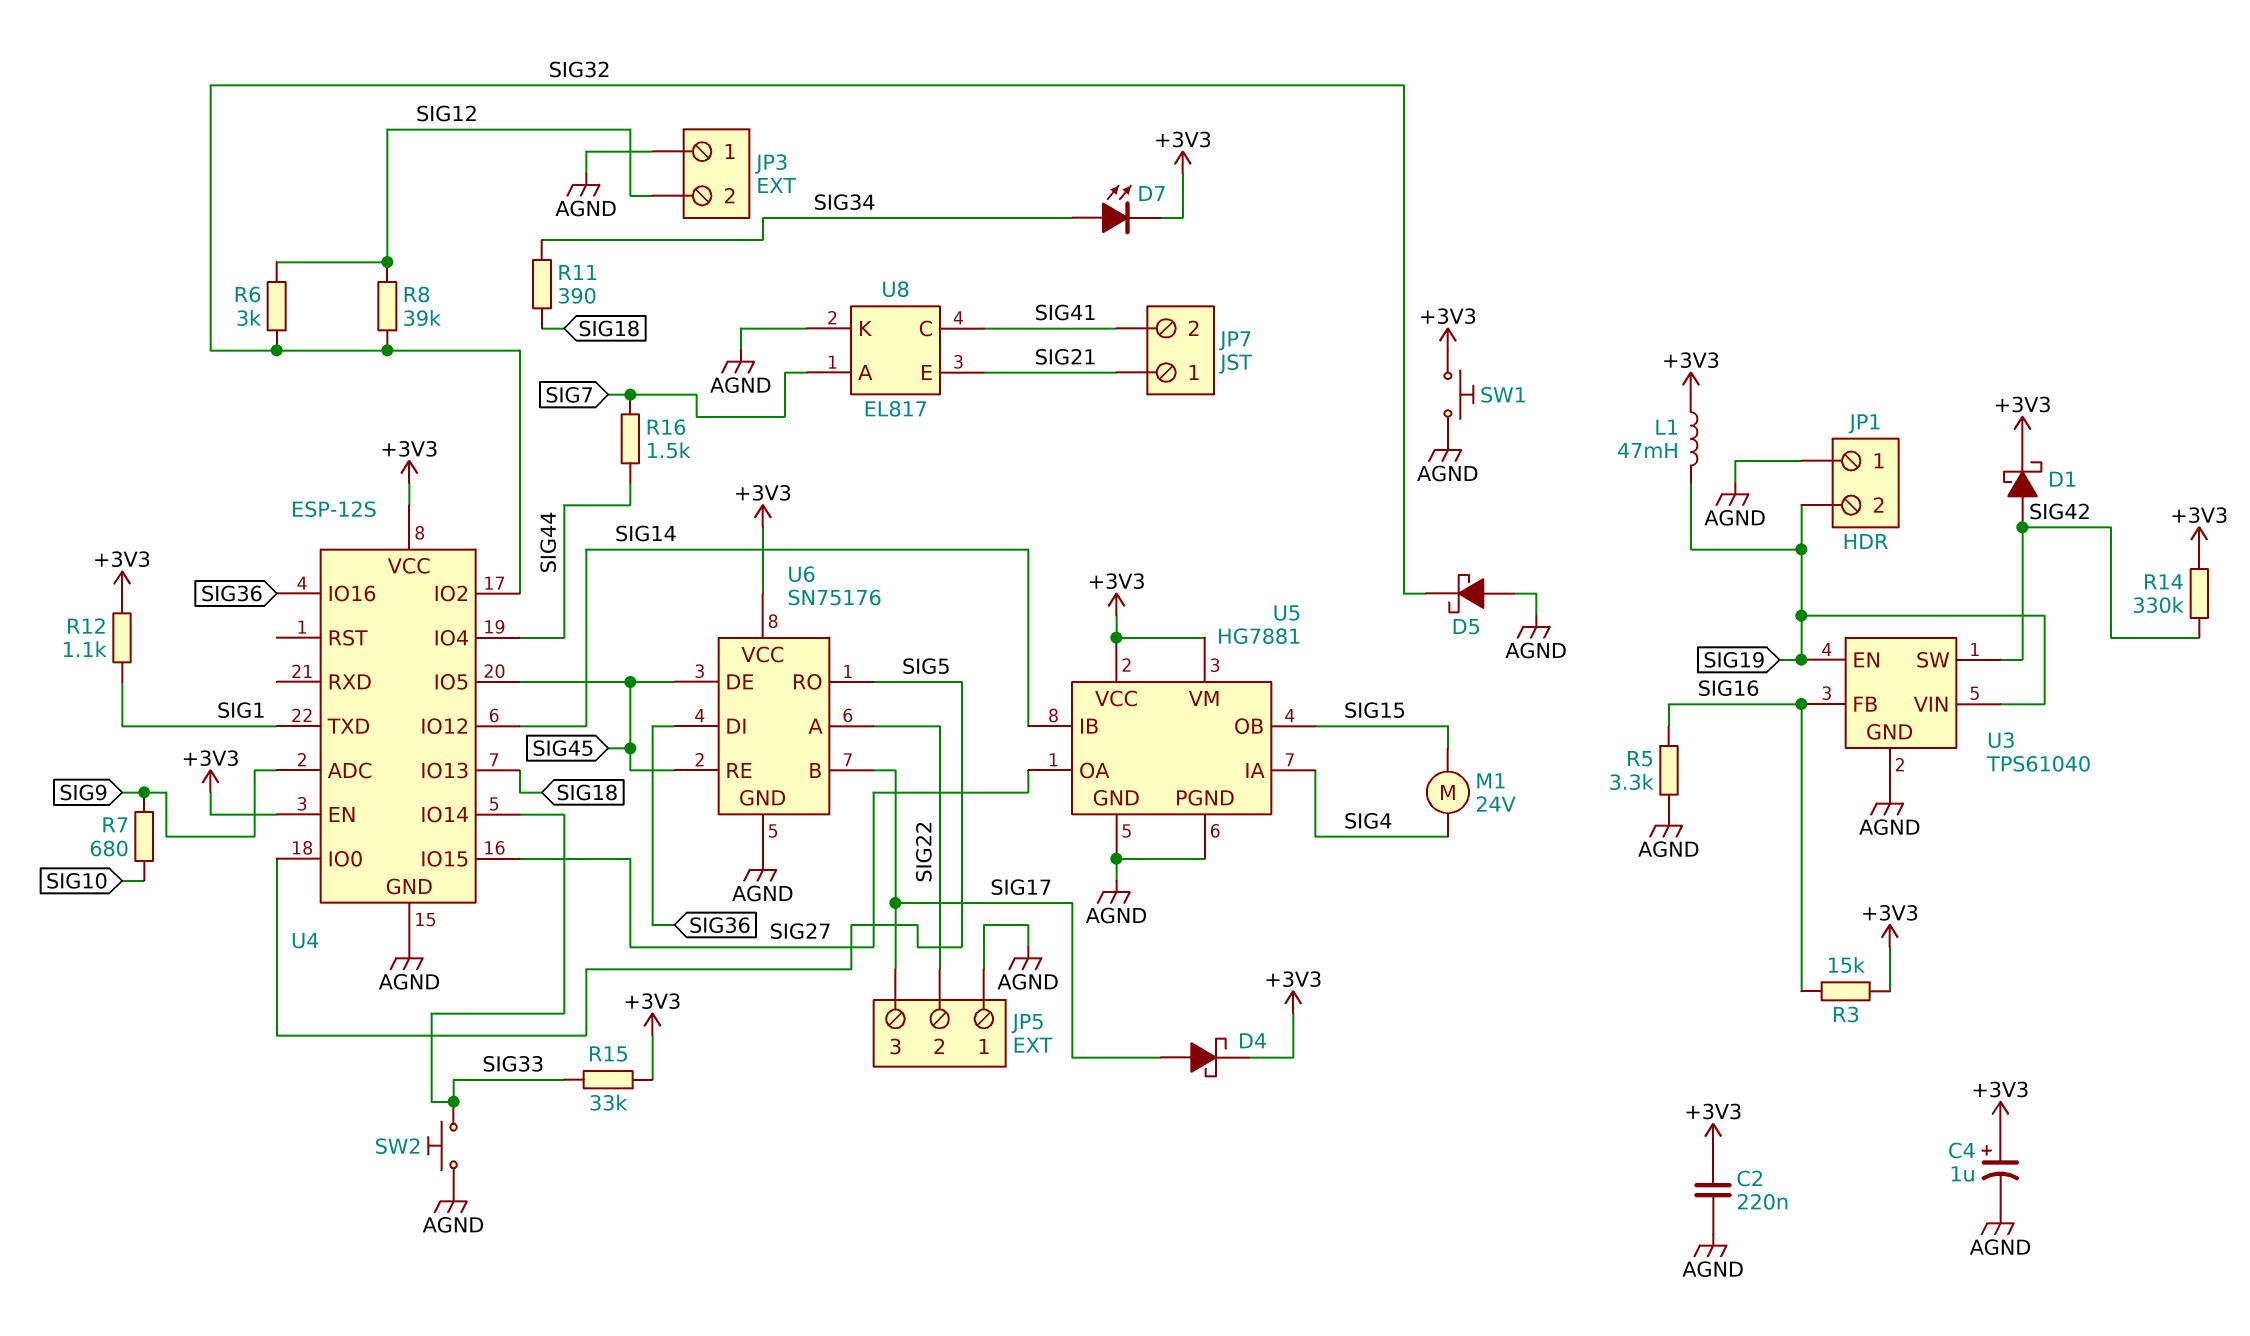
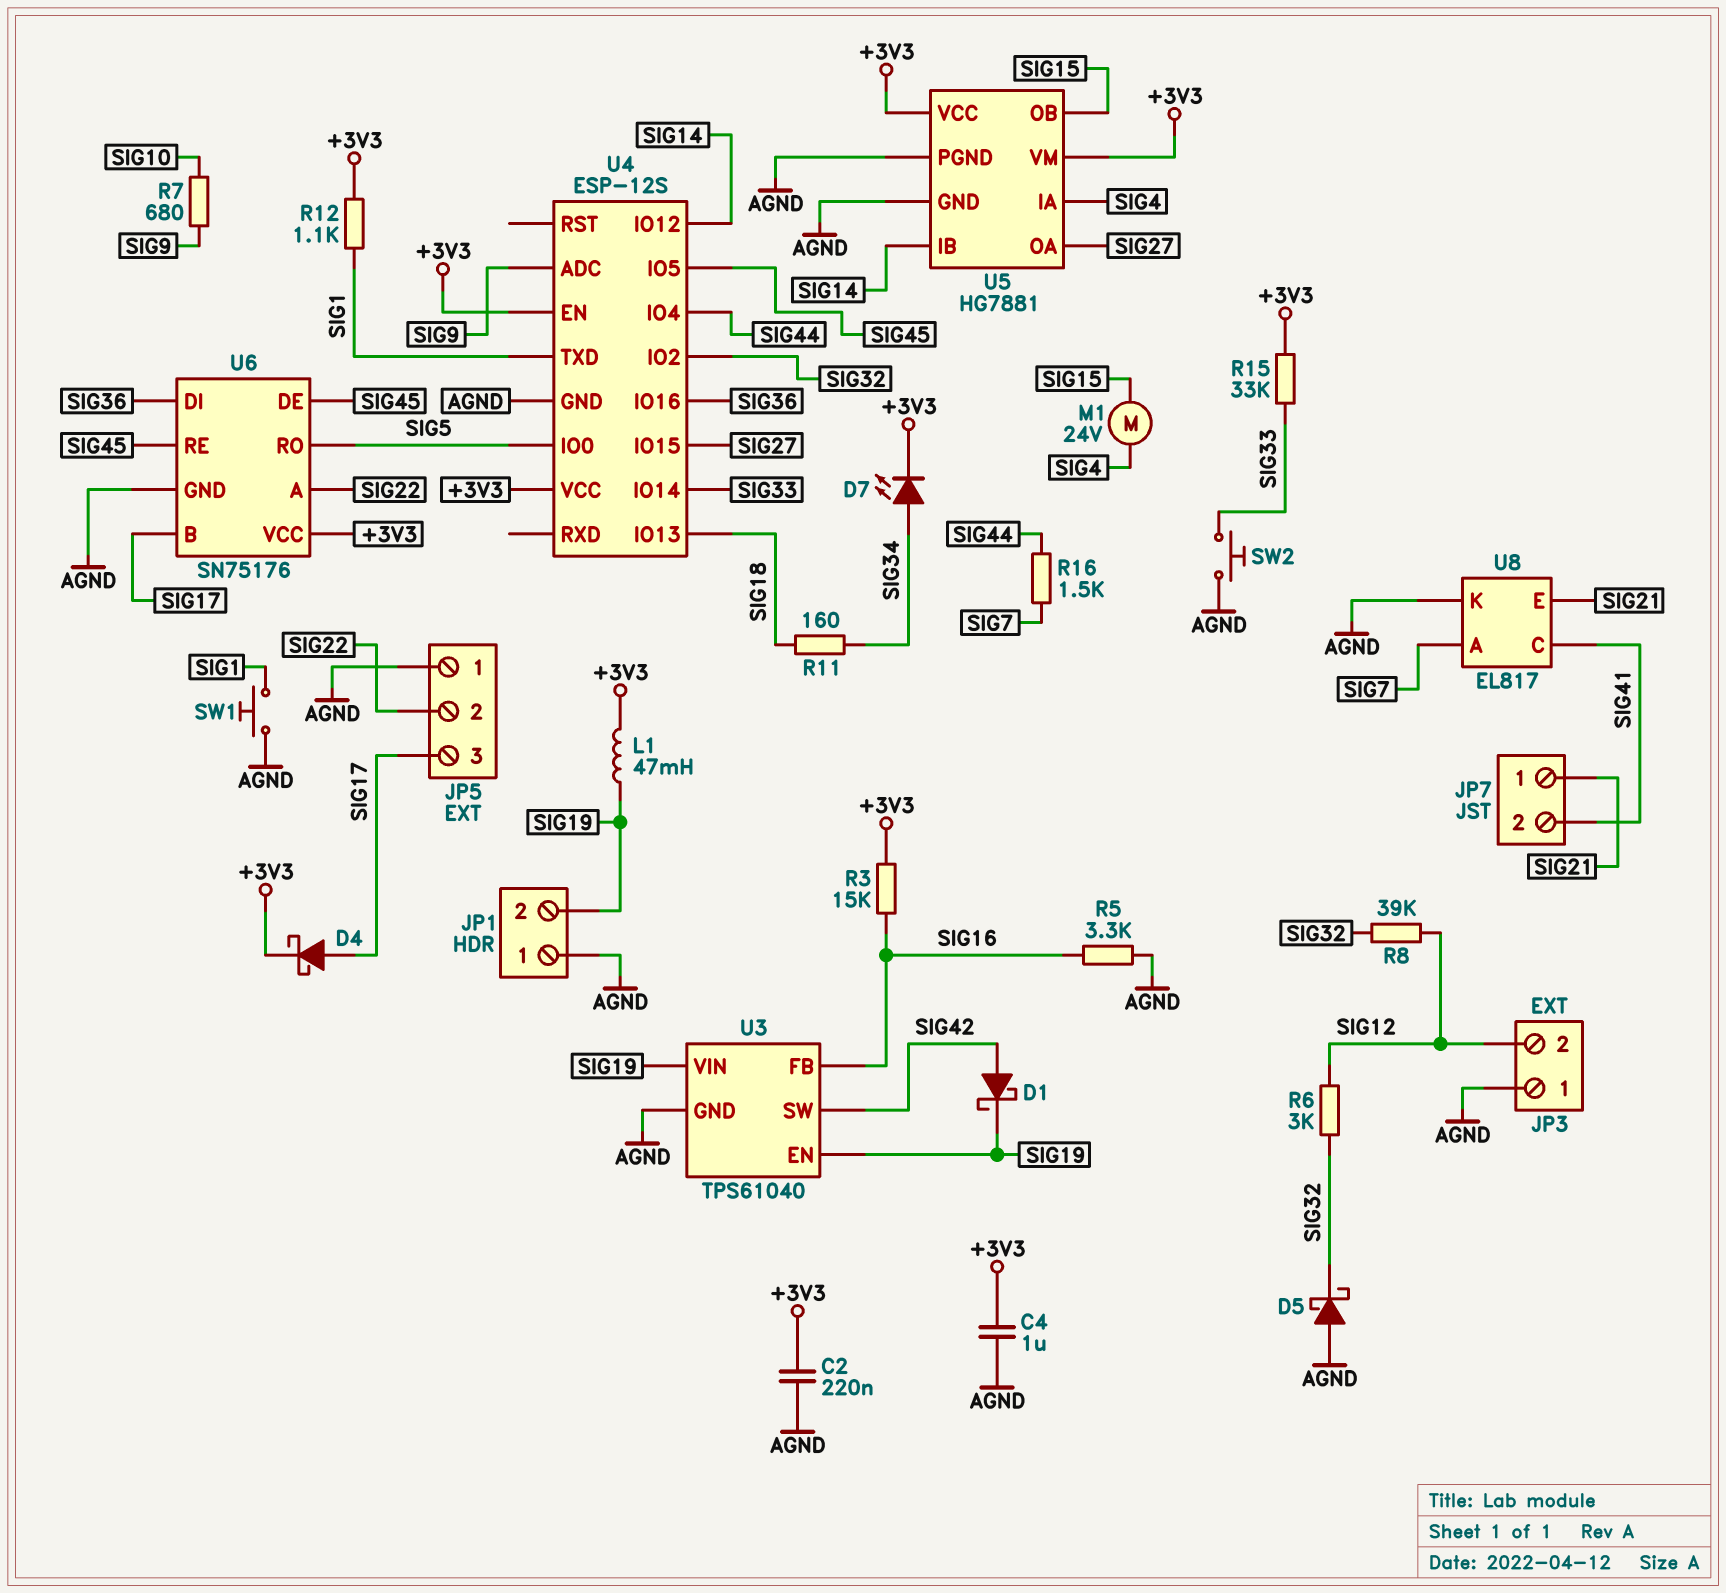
C4: 1uF (plus +3V3, minus AGND) -> 1uF (+3V3, AGND)
D1: schottky (A SIG42, K +3V3) -> schottky (A SIG42, K SIG19)
R11: 390 (SIG18, SIG34) -> 160 (SIG18, SIG34)
R14: 330k (+3V3, SIG42) -> none
SW1: button (+3V3, AGND) -> button (AGND, SIG1)

